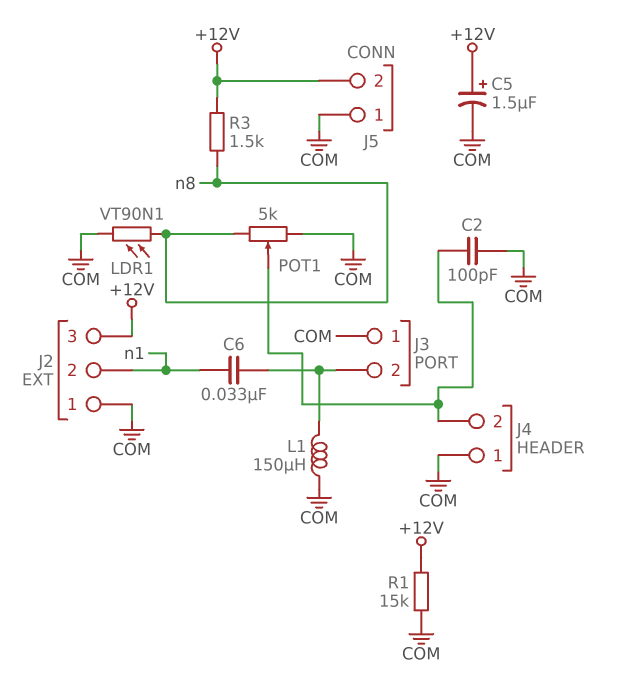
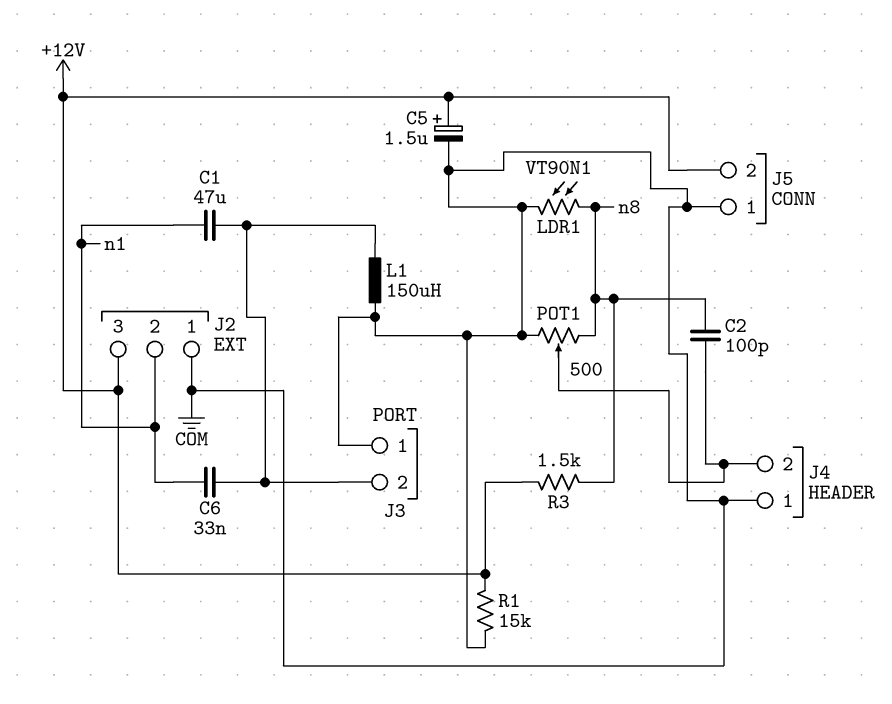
C1: none -> 47uF (J3/2, n1)
C2: 100pF (COM, J4/2) -> 100pF (J4/2, n8)
POT1: 5k (COM, n8, wiper J4/2) -> 500 (COM, n8, wiper J4/2)

